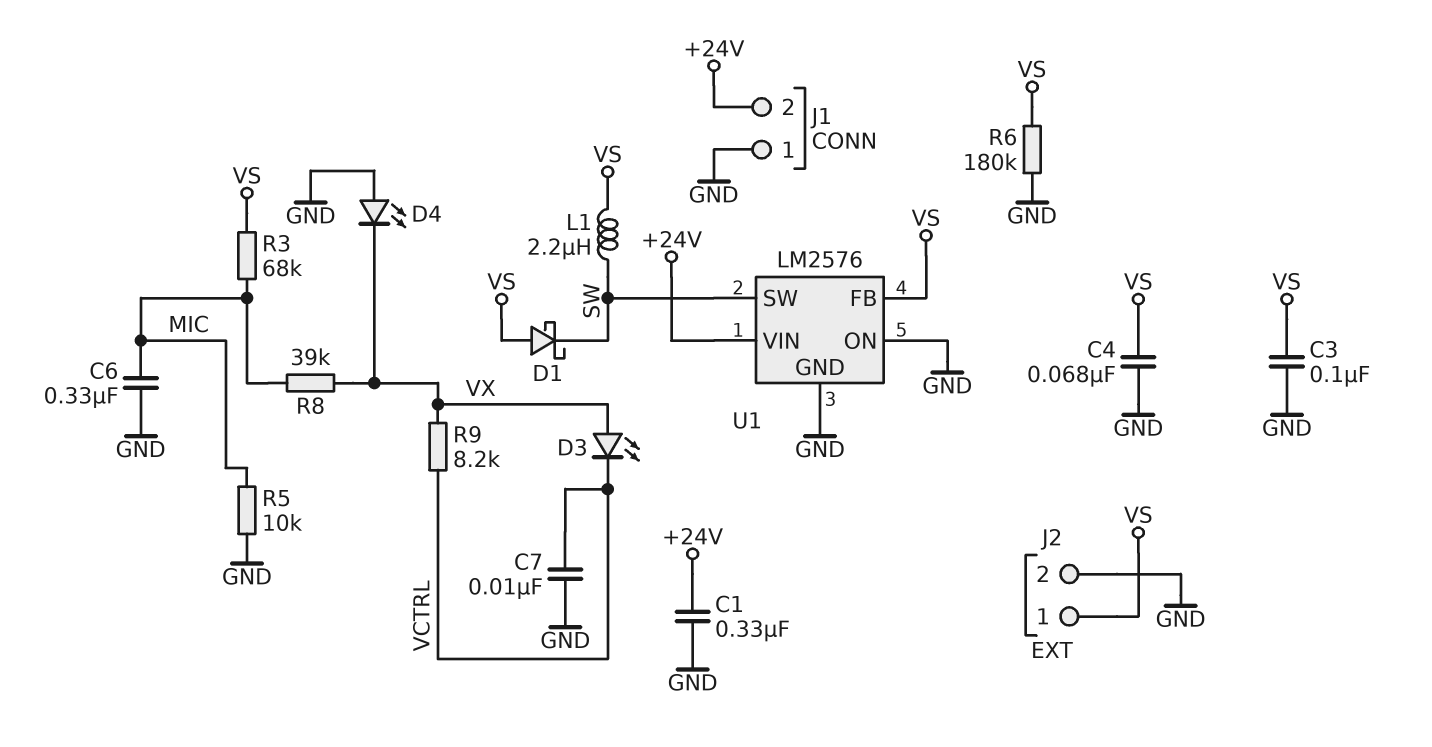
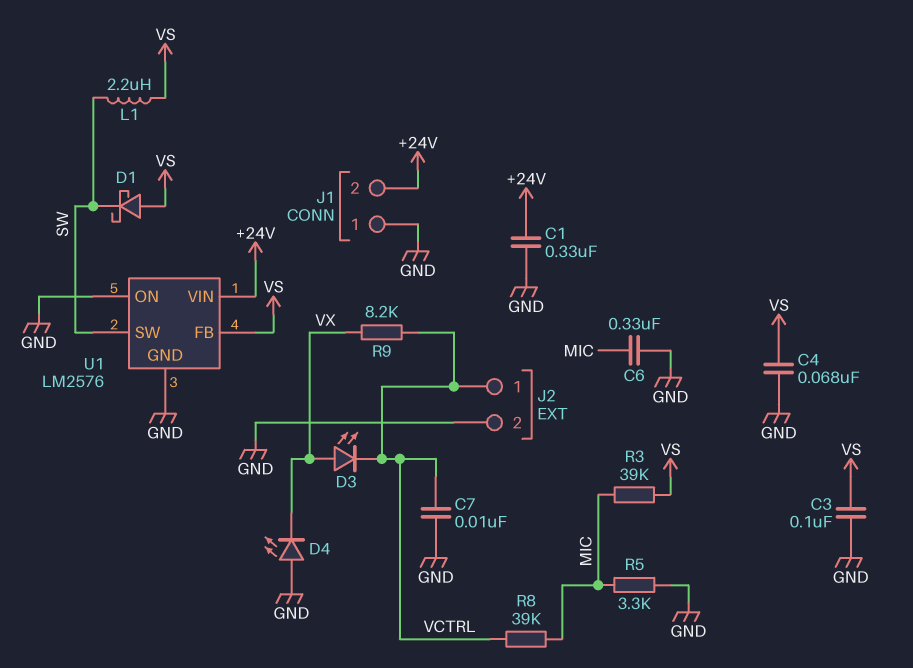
J2 pin 1: VS -> VCTRL
R3: 68k (MIC, VS) -> 39k (MIC, VS)
R5: 10k (GND, MIC) -> 3.3k (GND, MIC)
R6: 180k (GND, VS) -> none
R8: 39k (MIC, VX) -> 39k (MIC, VCTRL)

